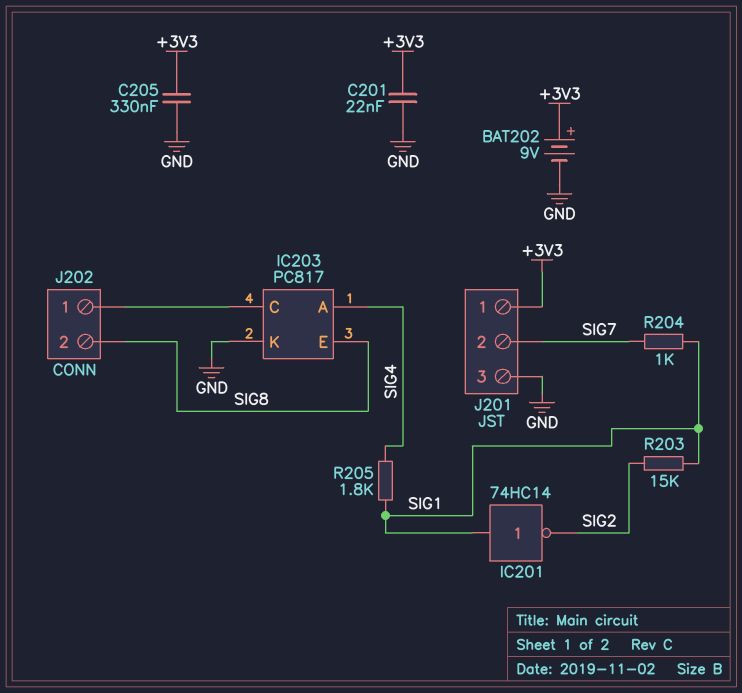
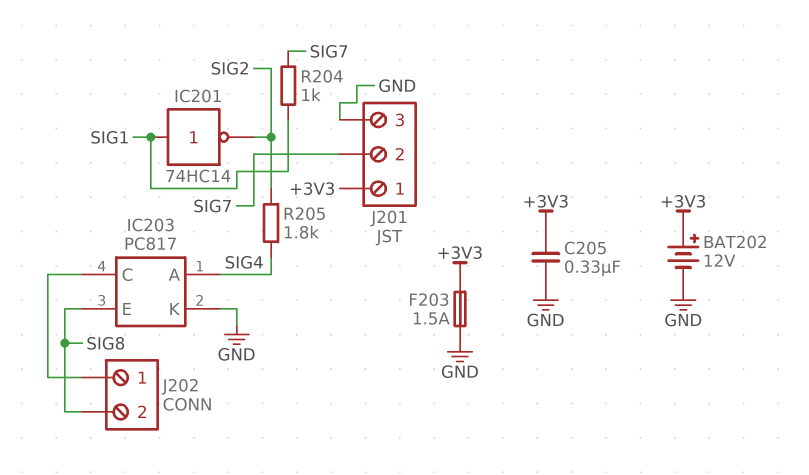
BAT202: 9V (plus +3V3, minus GND) -> 12V (plus +3V3, minus GND)
C201: 22nF (+3V3, GND) -> none
F203: none -> 1.5A (+3V3, GND)
R203: 15k (SIG1, SIG2) -> none
R205: 1.8k (SIG1, SIG4) -> 1.8k (SIG2, SIG4)

